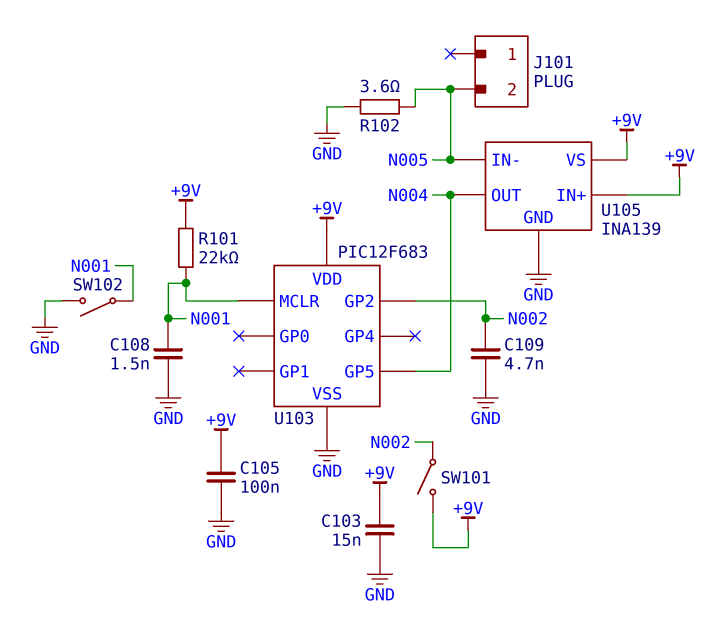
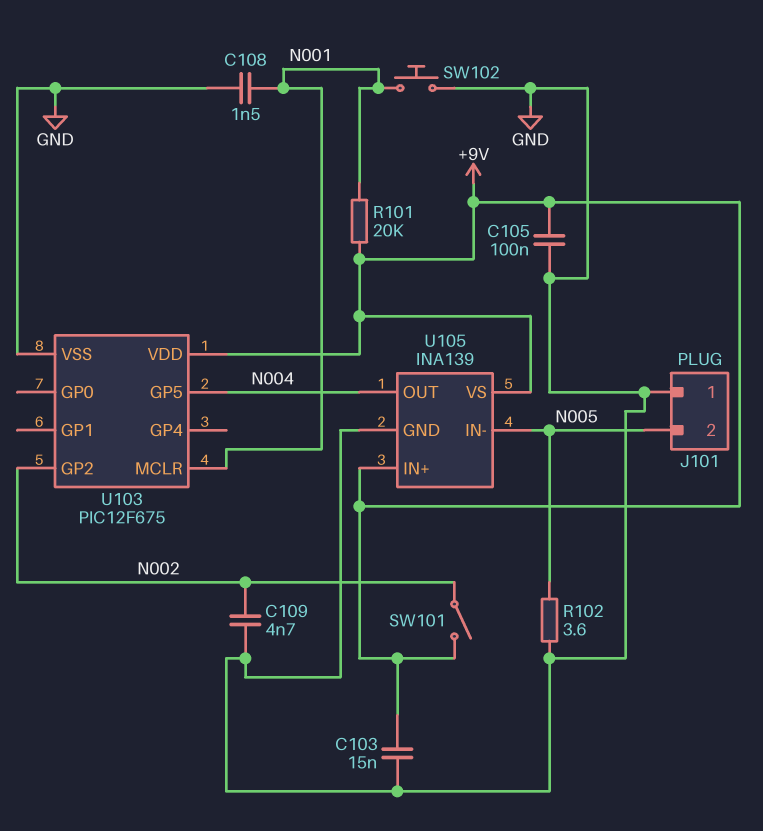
J101 pin 1: none -> GND
R101: 22k (+9V, N001) -> 20k (+9V, N001)
SW102: switch (GND, N001) -> button (GND, N001)
U103: PIC12F683 -> PIC12F675

